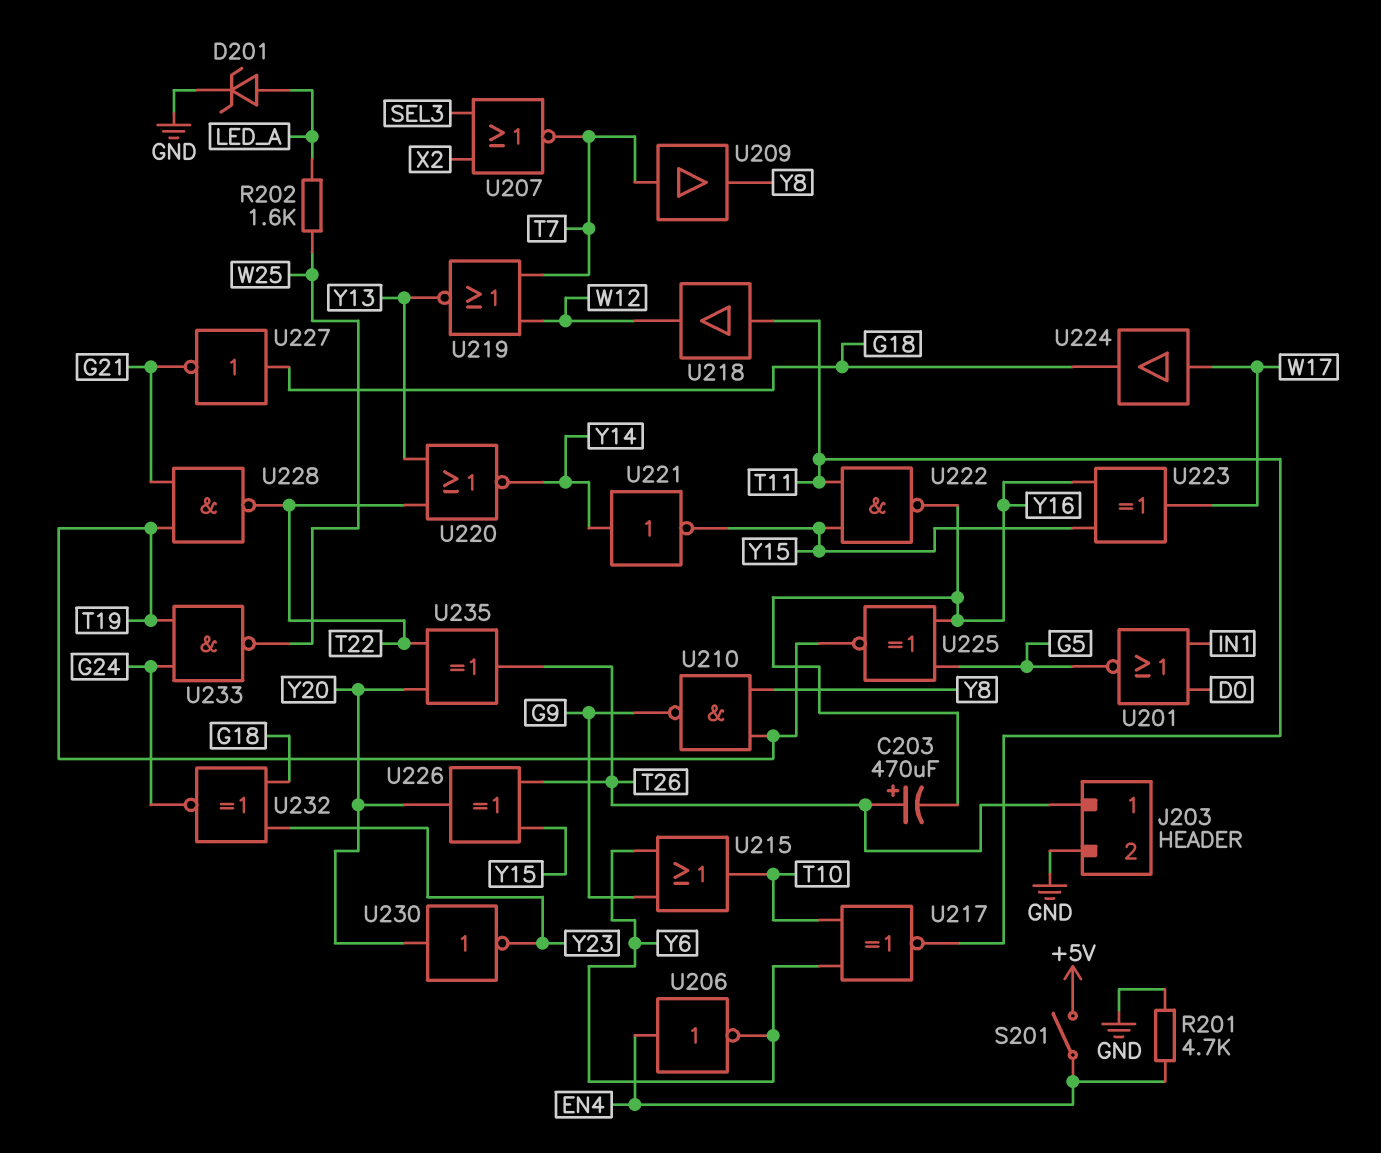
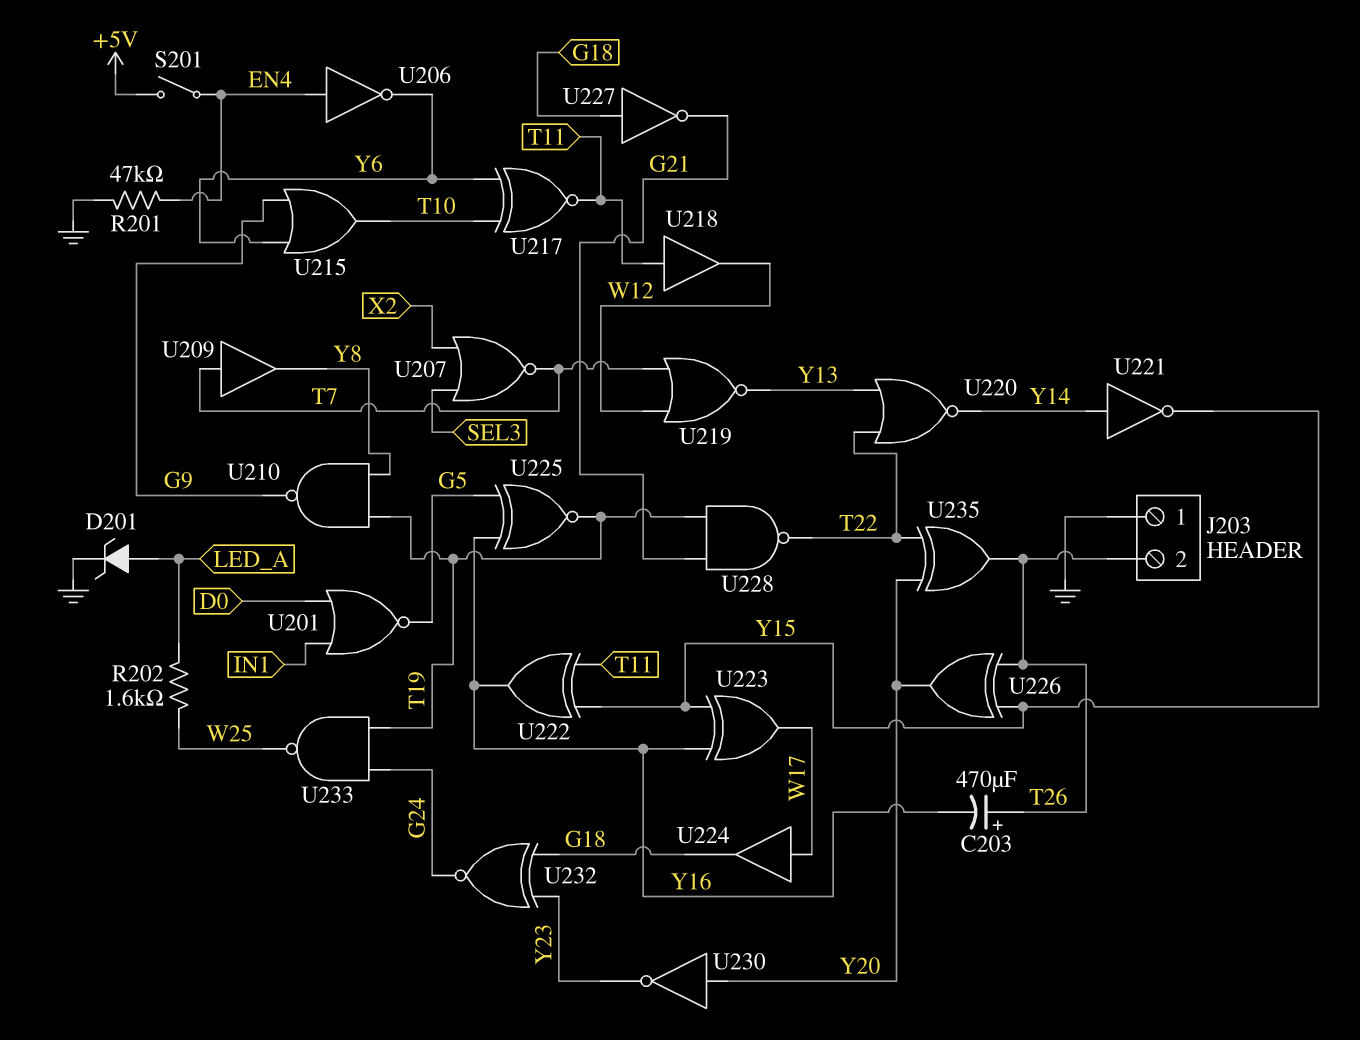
J203 pin 1: T26 -> GND
J203 pin 2: GND -> T26
R201: 4.7k (EN4, GND) -> 47k (EN4, GND)
U222: NAND (in T11, in Y15, out Y16) -> XOR (in T11, in Y15, out Y16)

